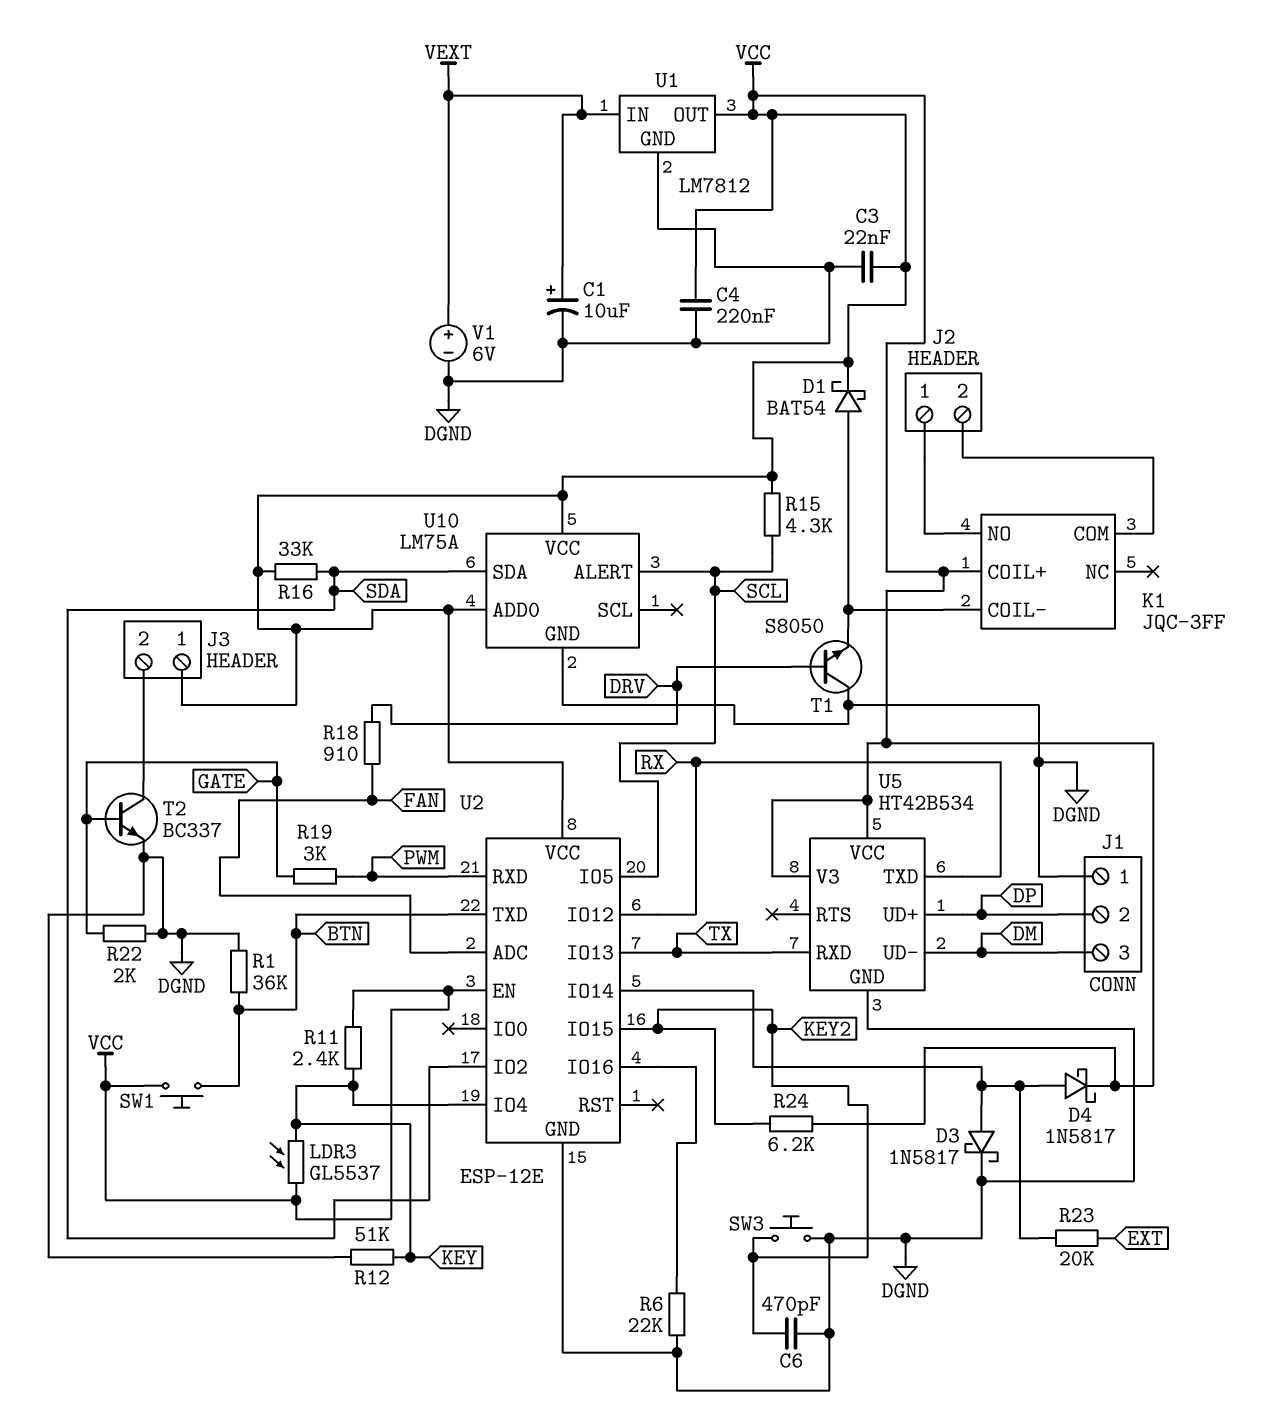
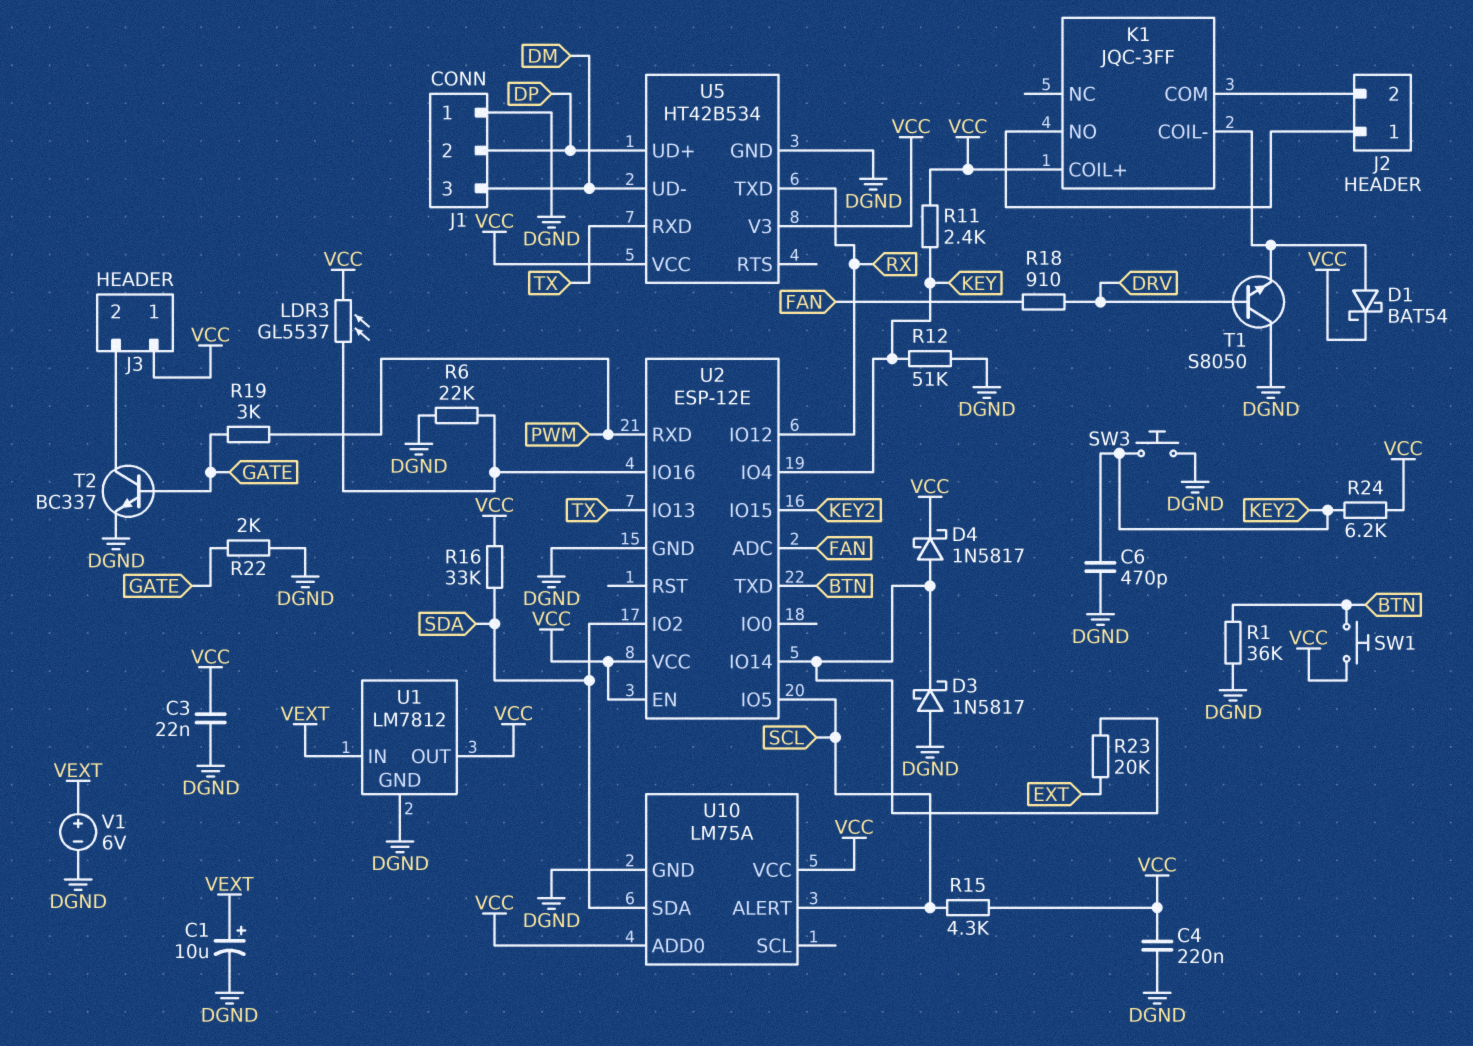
D3: schottky 1N5817 (A U2/IO14, K DGND) -> schottky 1N5817 (A DGND, K U2/IO14)
LDR3: GL5537 (KEY, VCC) -> GL5537 (U2/IO16, VCC)

